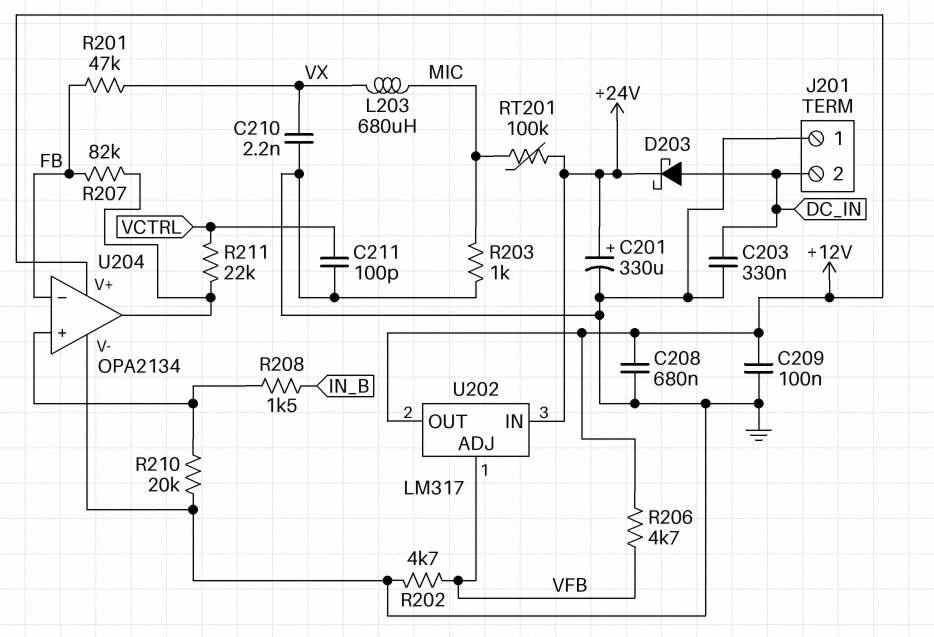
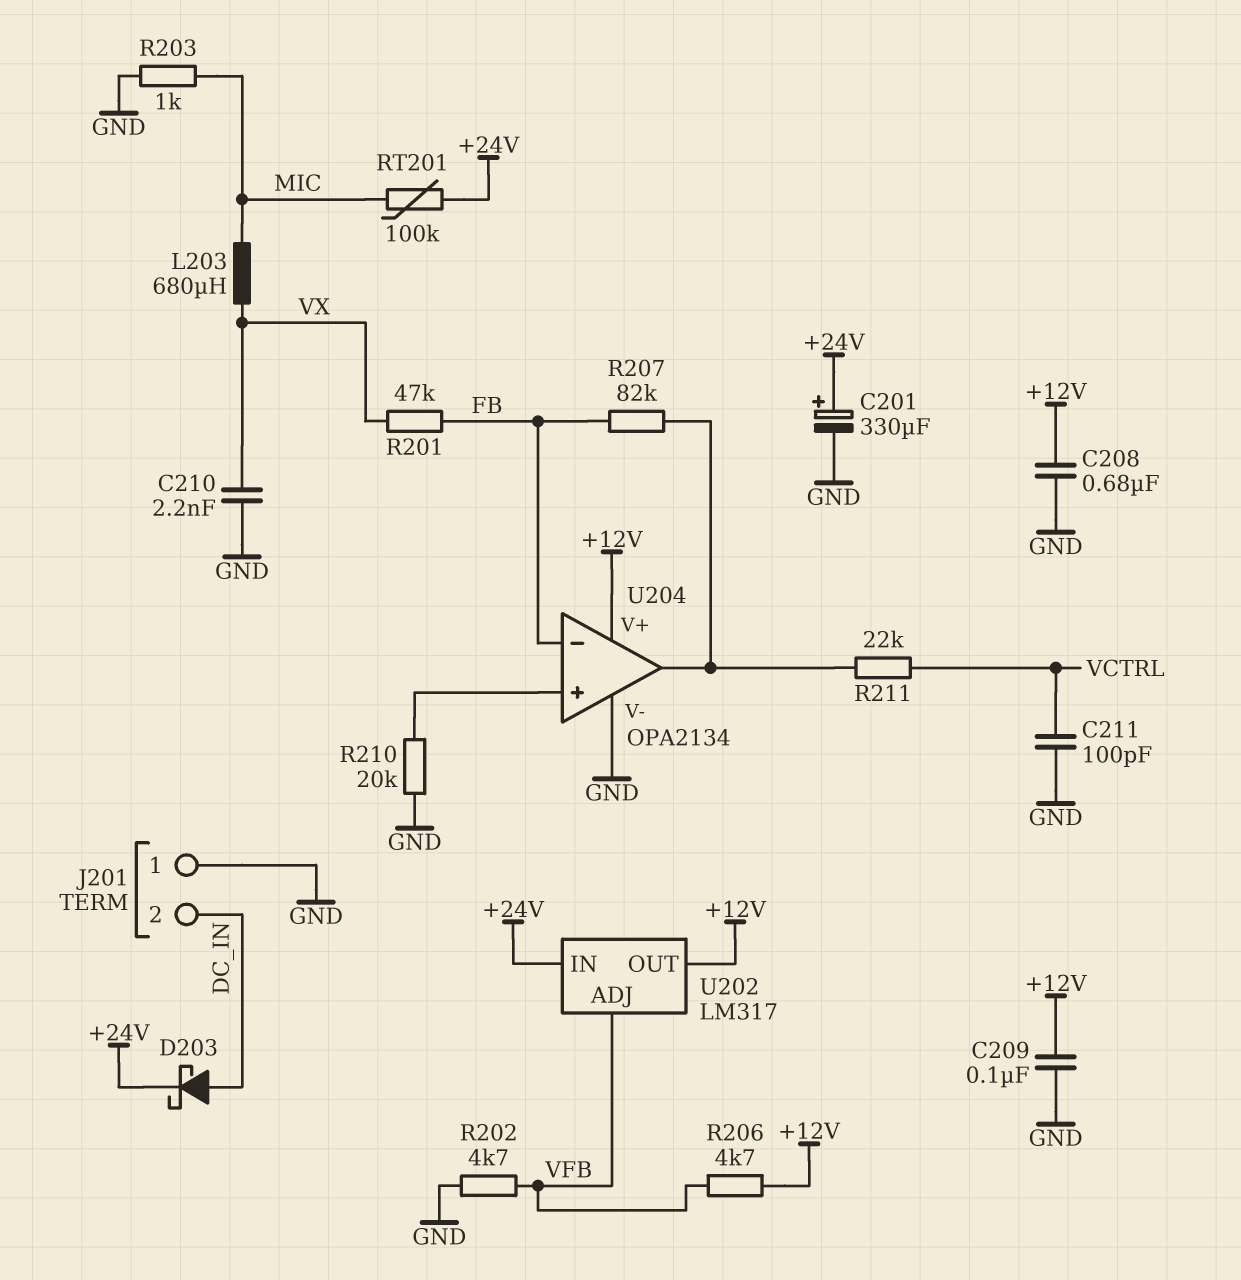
C203: 330nF (DC_IN, GND) -> none
R208: 1.5k (IN_B, U204/in+) -> none

